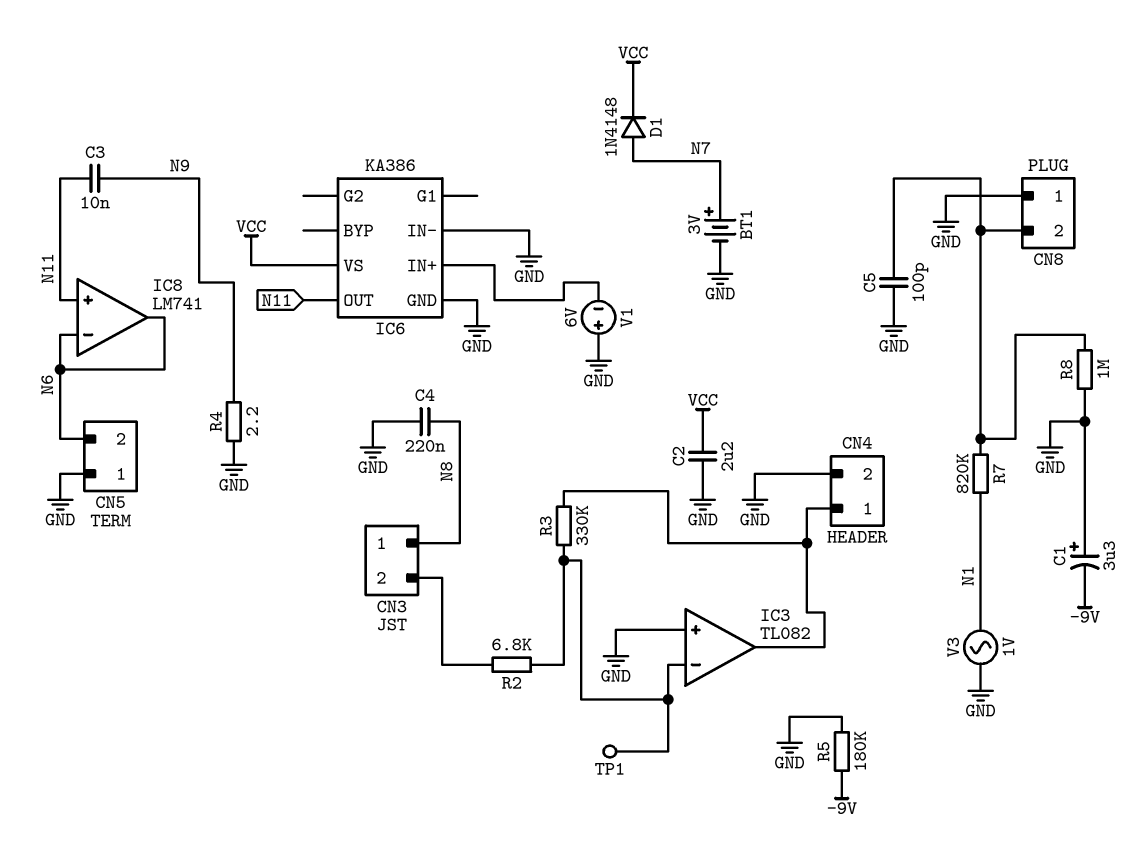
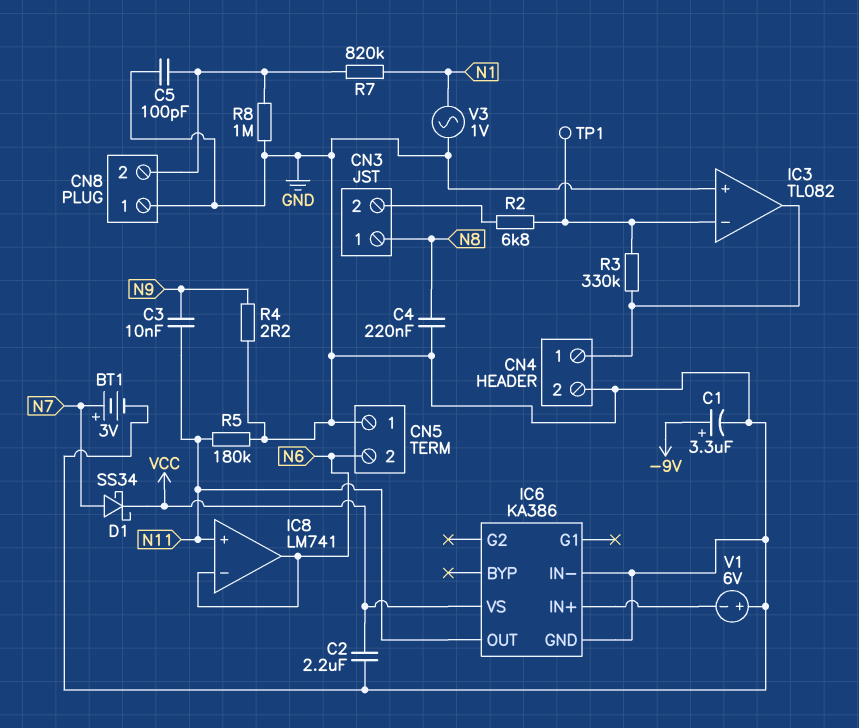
C1: 3.3uF (plus GND, minus -9V) -> 3.3uF (plus -9V, minus GND)
D1: diode 1N4148 (A N7, K VCC) -> schottky SS34 (A N7, K VCC)
R5: 180k (-9V, GND) -> 180k (GND, N11)

